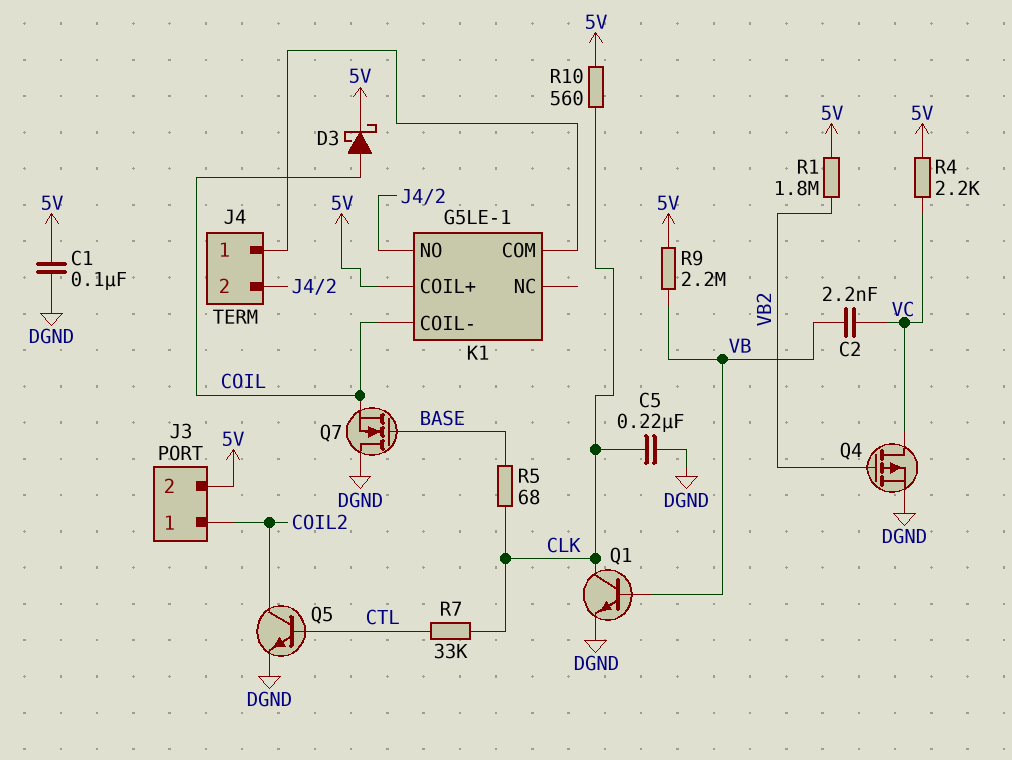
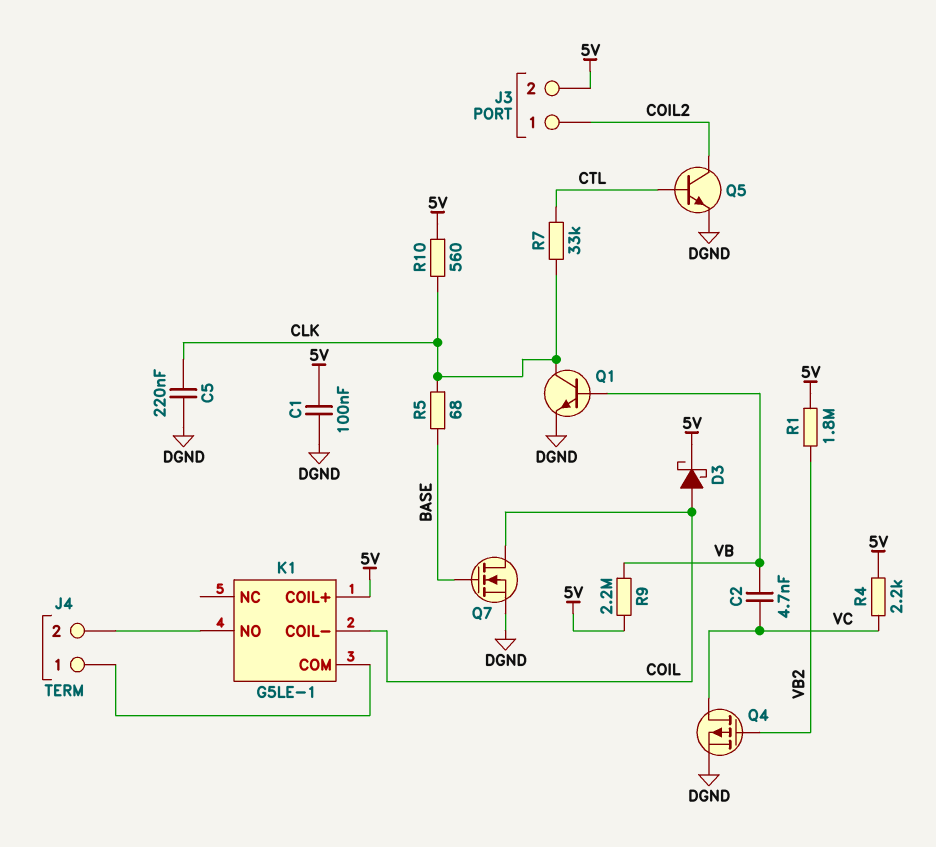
C2: 2.2nF (VB, VC) -> 4.7nF (VB, VC)
Q7: NMOS (G BASE, D DGND, S COIL) -> NMOS (G BASE, D COIL, S DGND)

